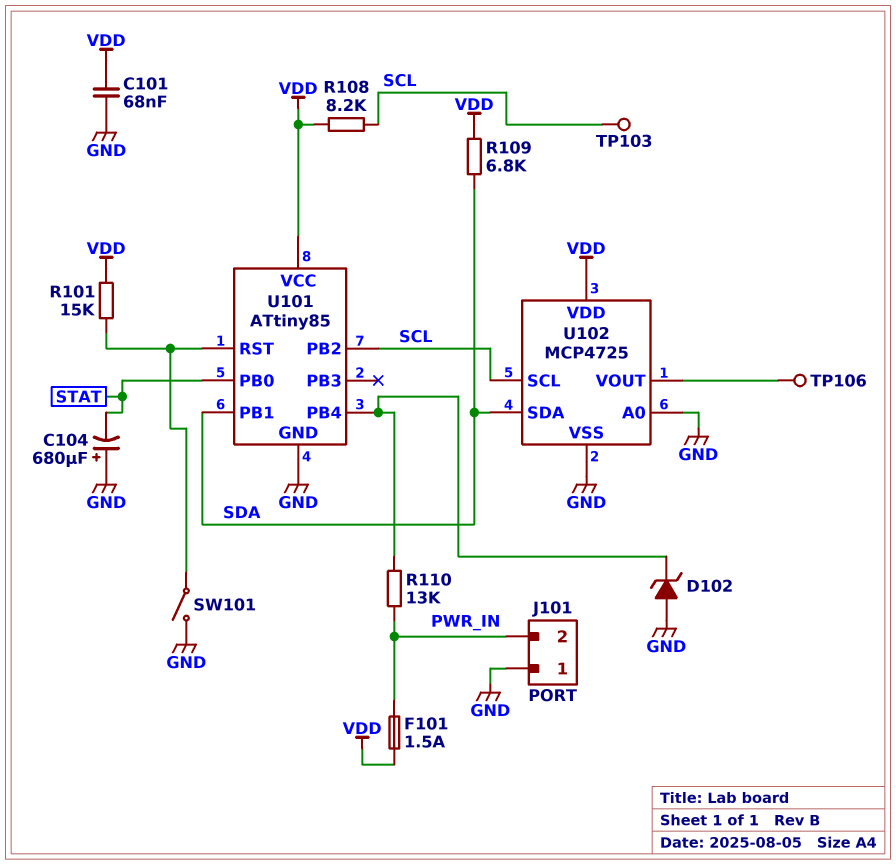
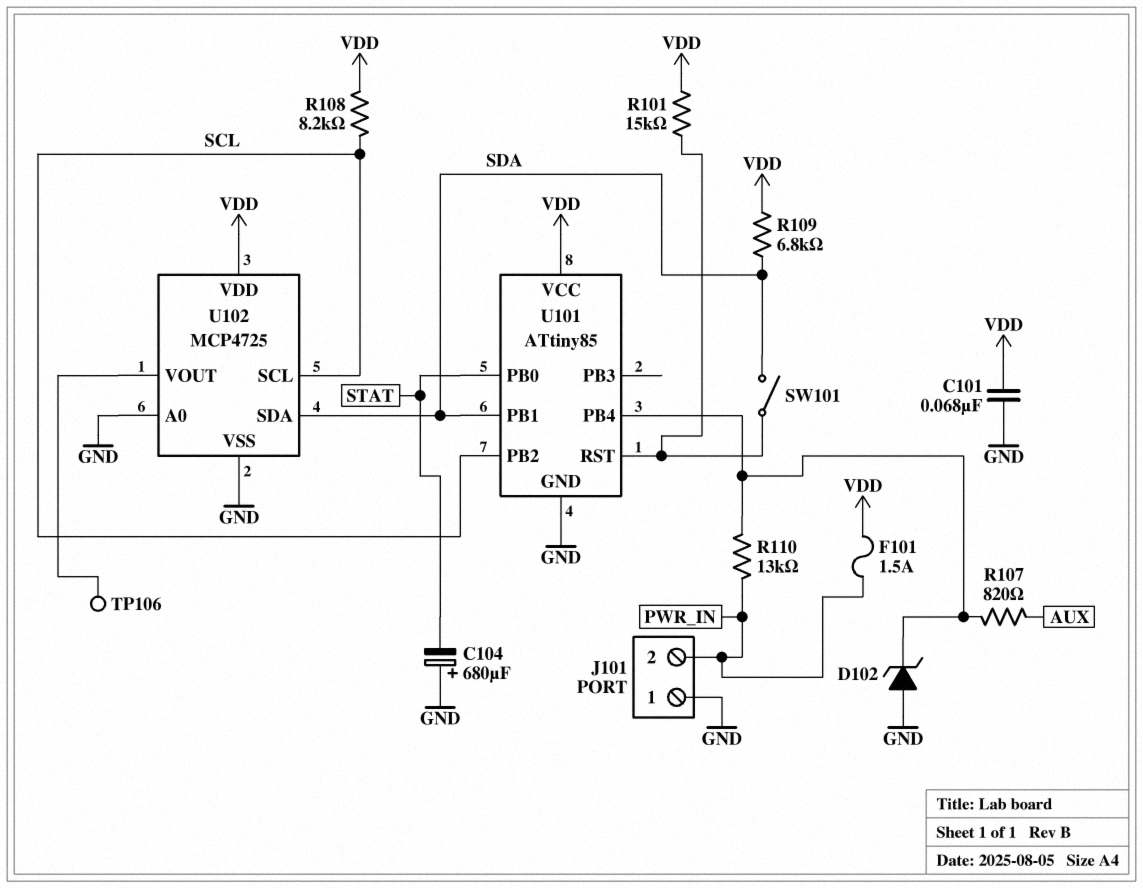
R107: none -> 820 (AUX, U101/PB4)
SW101: switch (GND, U101/RST) -> switch (SDA, U101/RST)
TP103: test point (SCL) -> none

